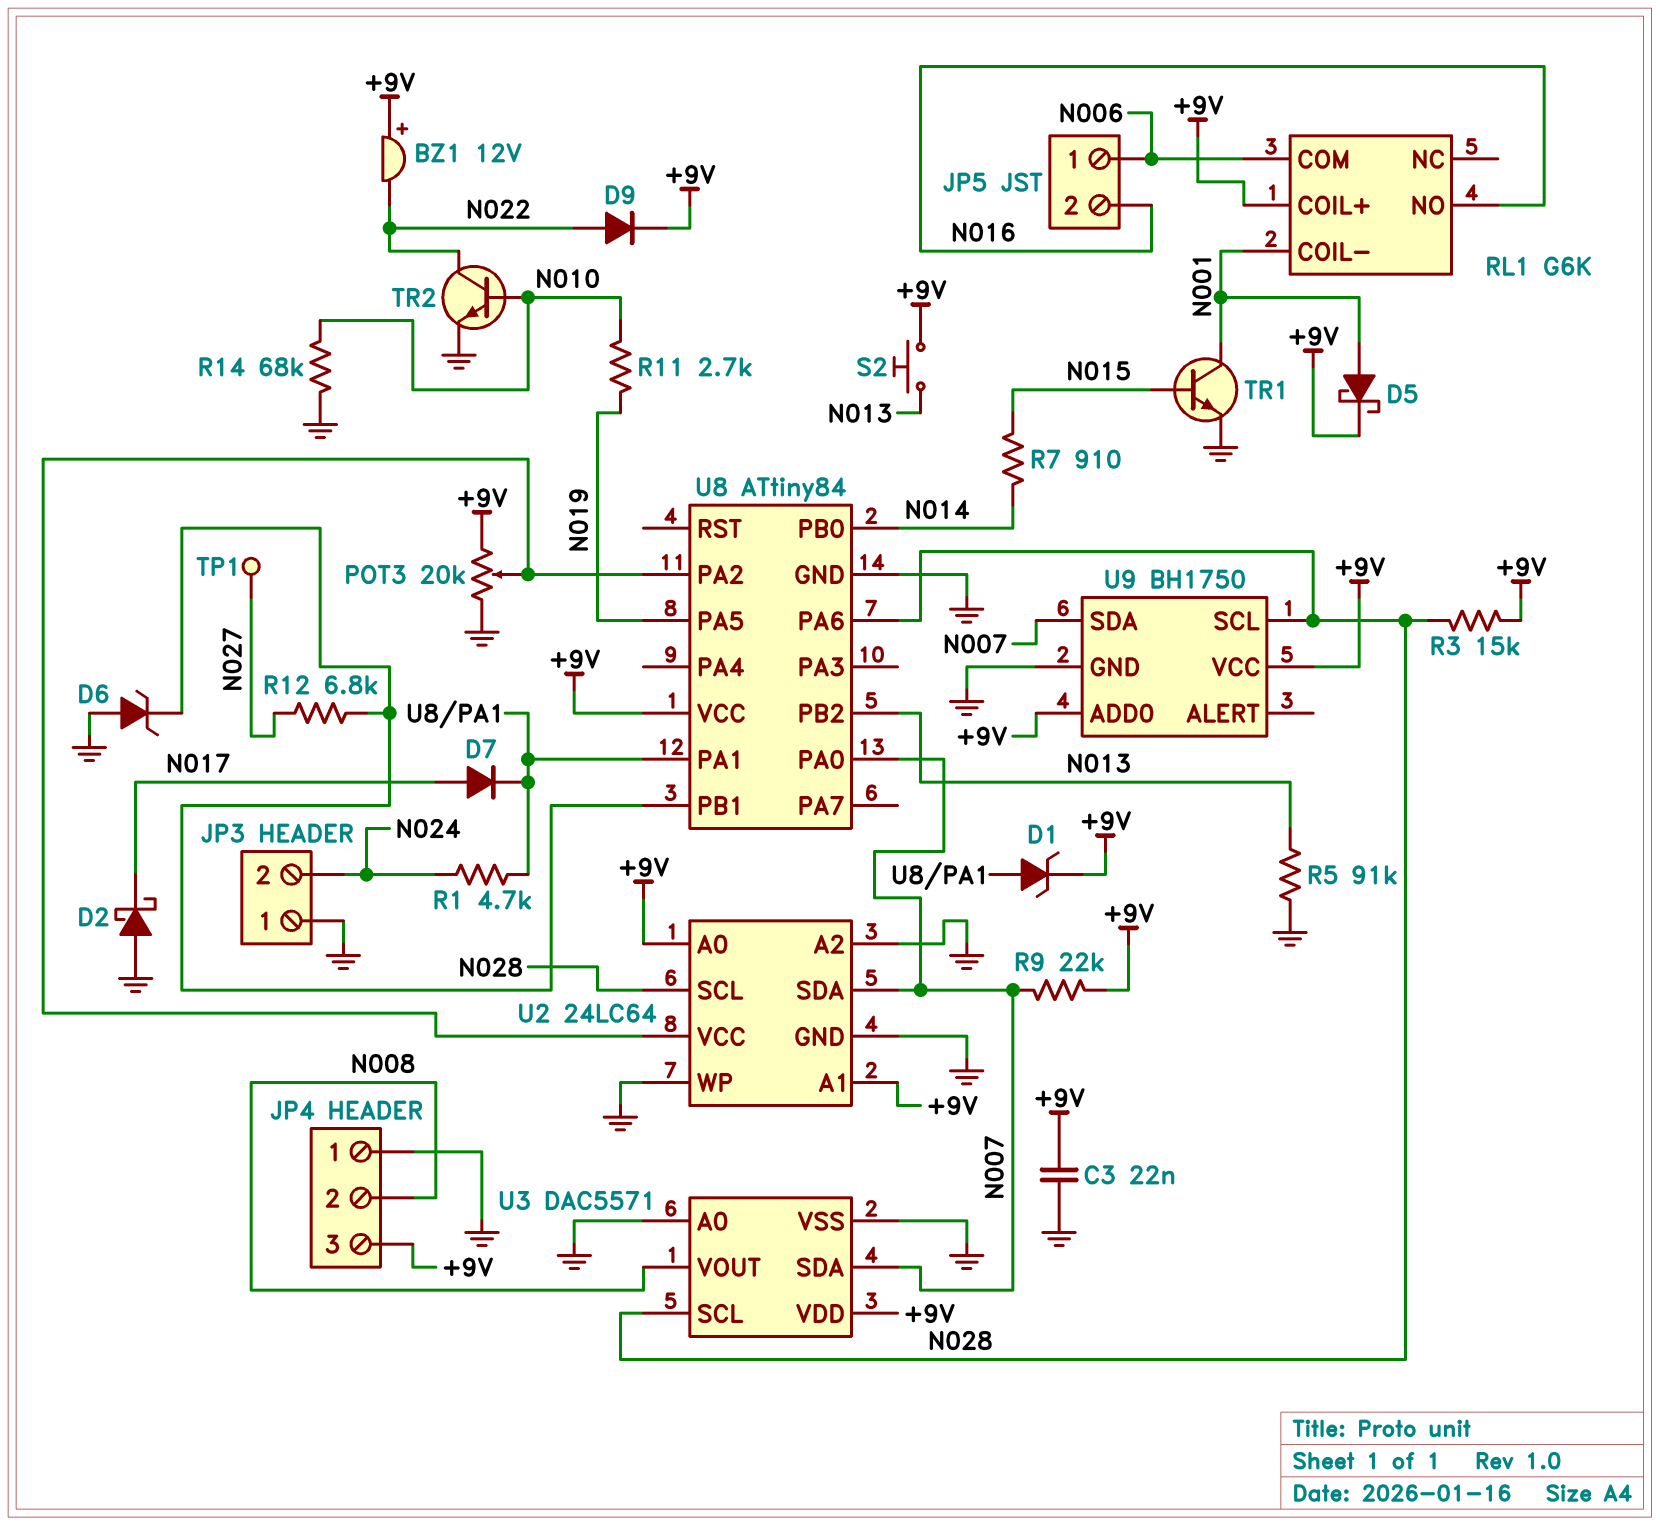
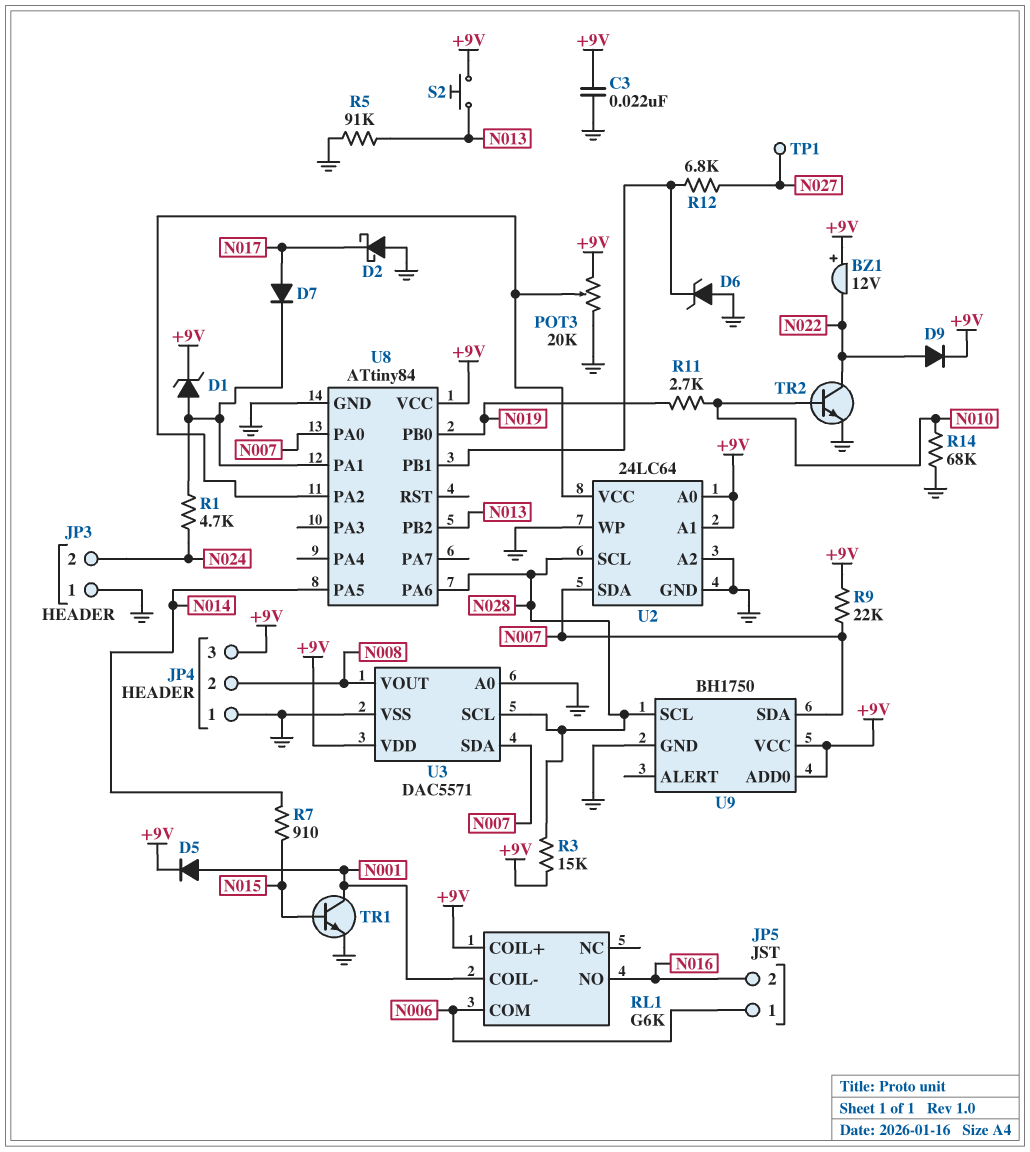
D5: schottky (A N001, K +9V) -> diode (A N001, K +9V)
U8 pin PA5: N019 -> N014
U8 pin PB0: N014 -> N019

